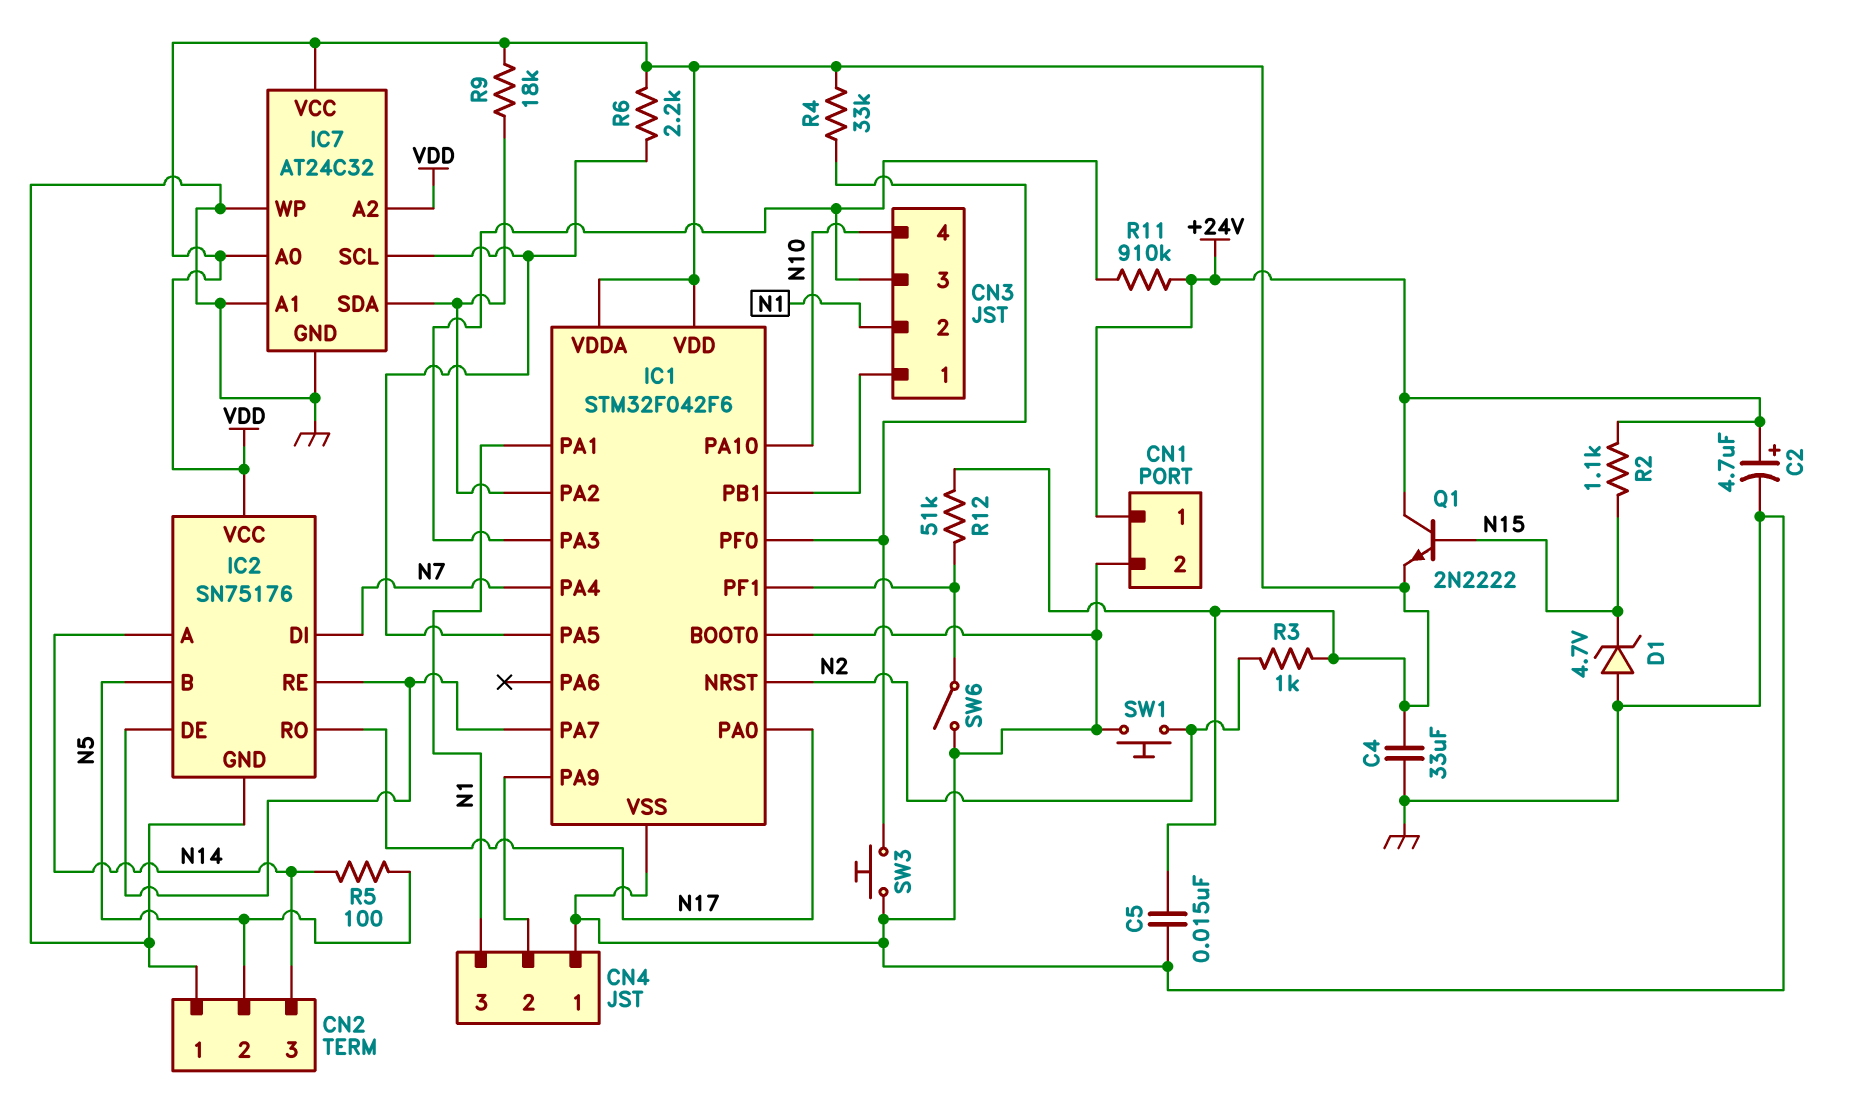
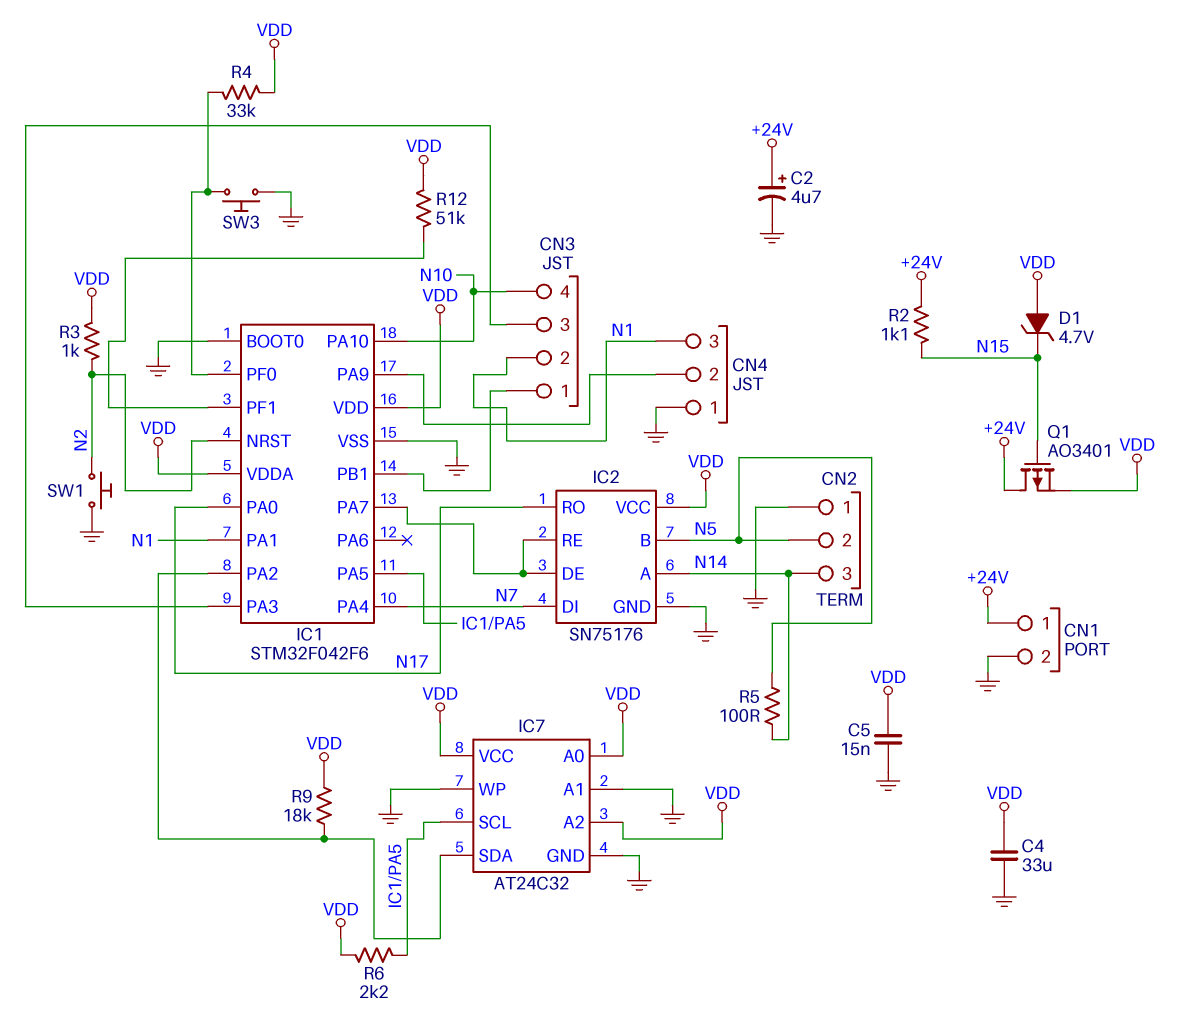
D1: zener 4.7V (A GND, K N15) -> zener 4.7V (A VDD, K N15)
Q1: NPN 2N2222 (B N15, C +24V, E VDD) -> PMOS AO3401 (G N15, D +24V, S VDD)
R11: 910k (+24V, CN3/3) -> none
SW6: switch (GND, IC1/PF1) -> none

